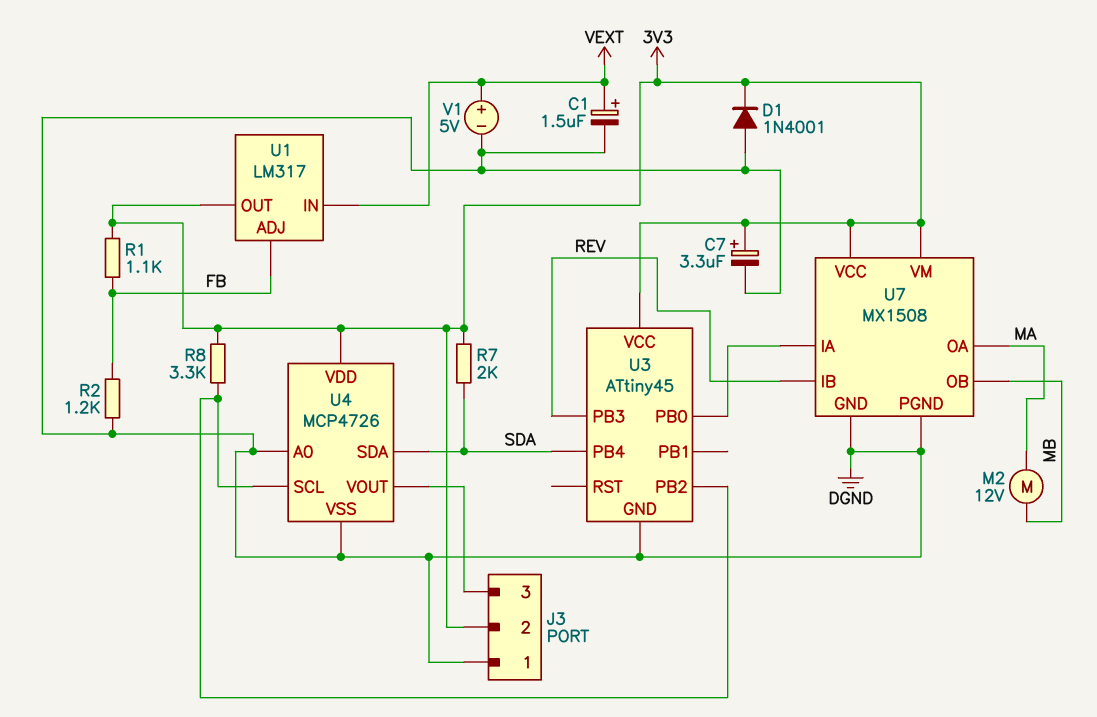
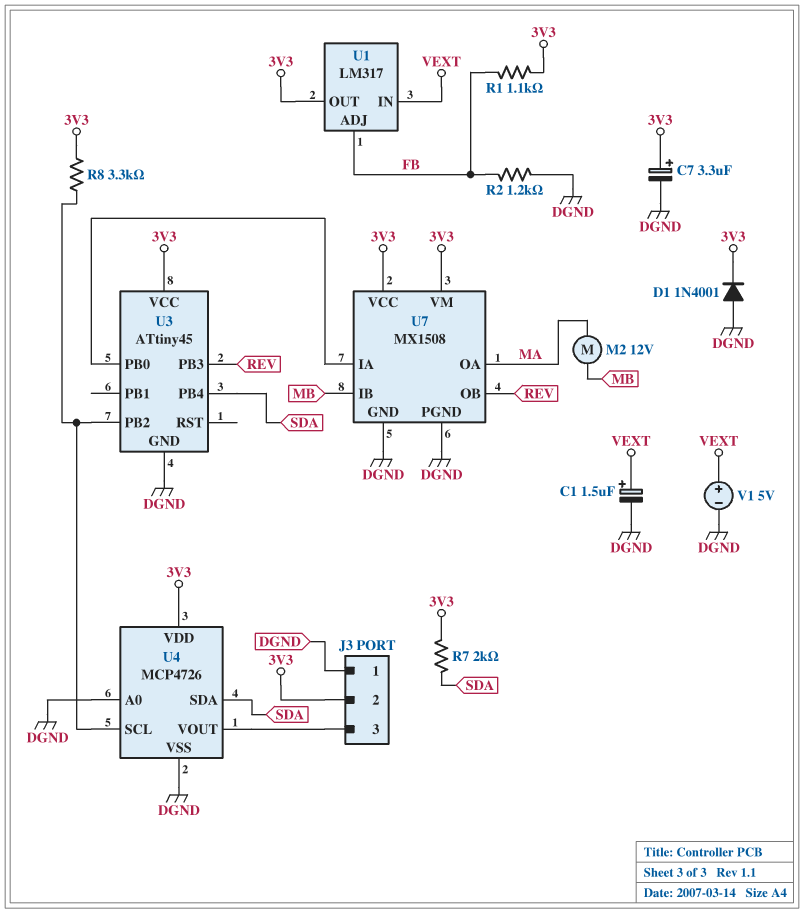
U7 pin IB: REV -> MB
U7 pin OB: MB -> REV

